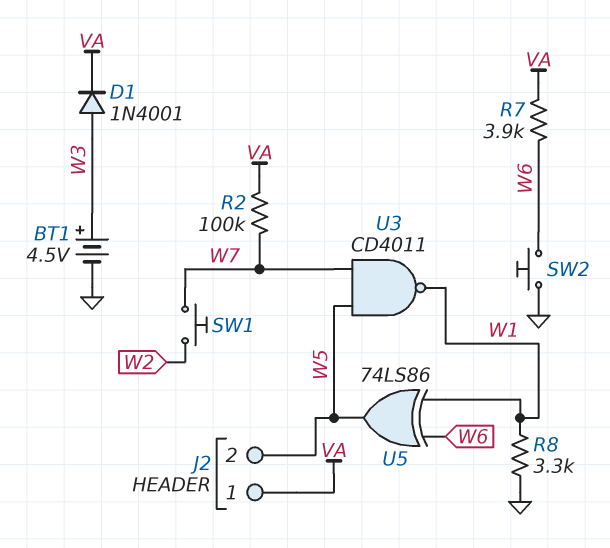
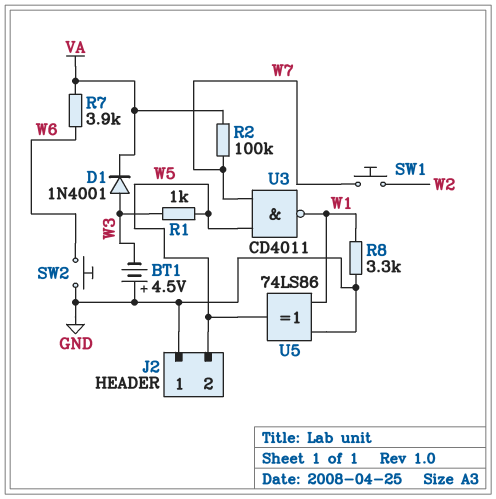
BT1: 4.5V (plus W3, minus GND) -> 4.5V (plus GND, minus W3)
J2 pin 1: VA -> GND
R1: none -> 1k (W3, W5)
U5: XOR 74LS86 (in W1, in W6, out W5) -> XOR 74LS86 (in GND, in W1, out W5)

